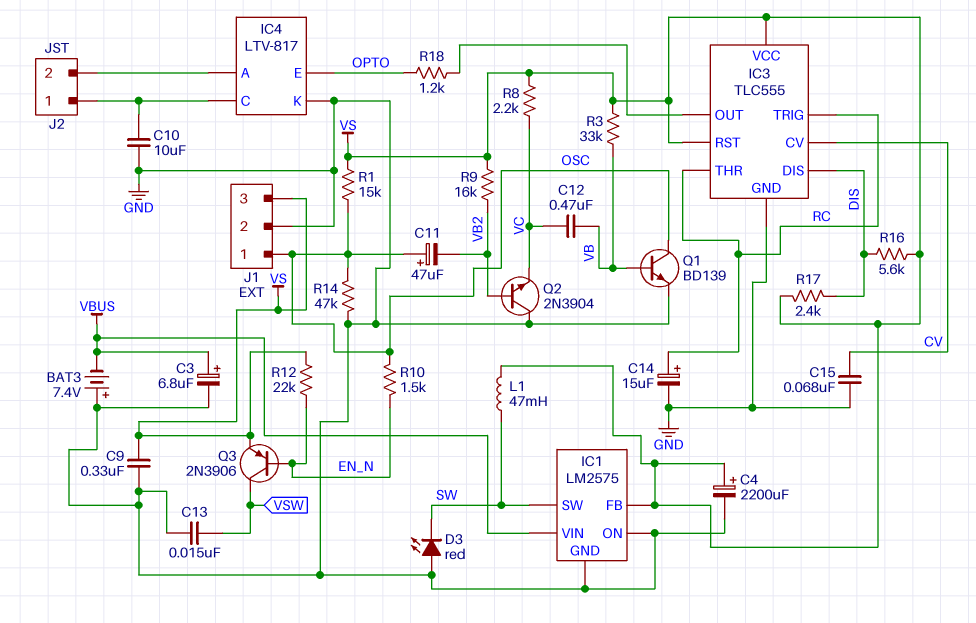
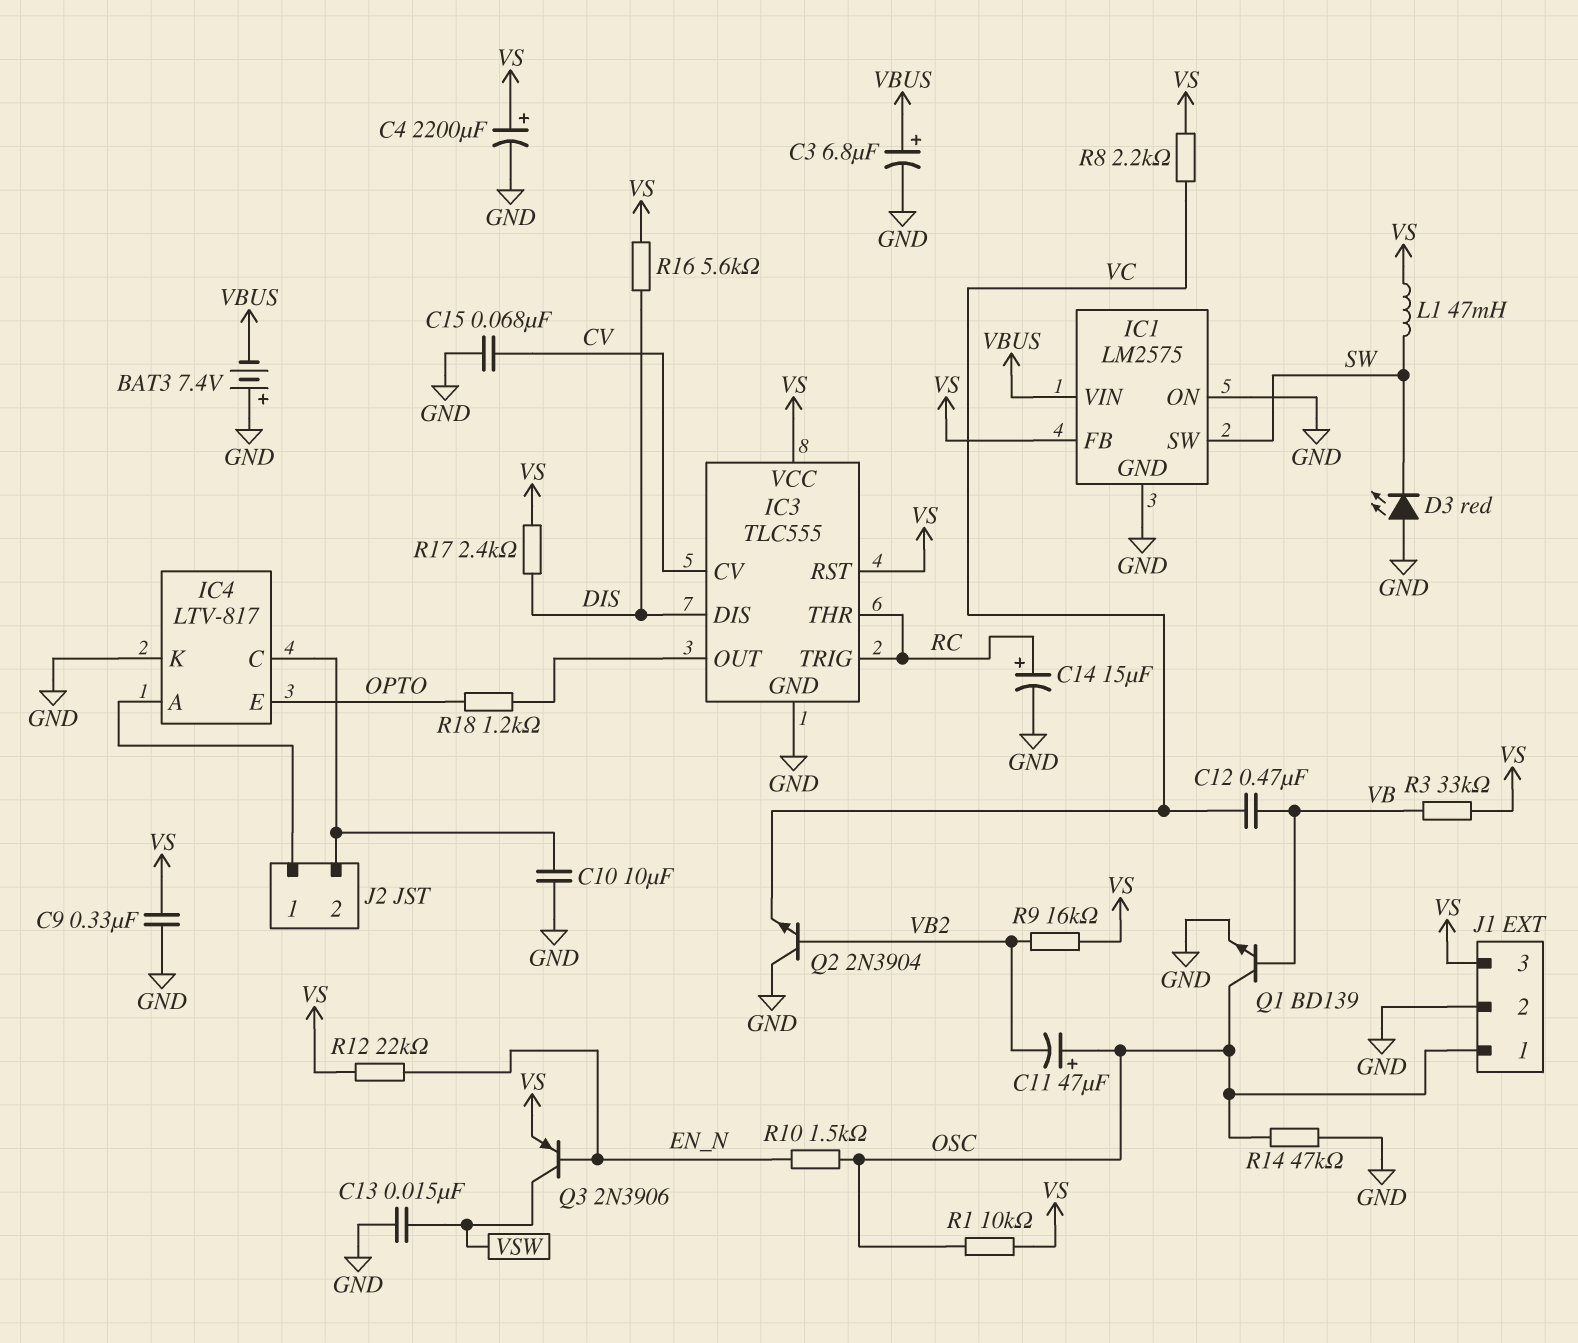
J2 pin 1: IC4/C -> IC4/A
J2 pin 2: IC4/A -> IC4/C
R1: 15k (OSC, VS) -> 10k (OSC, VS)

